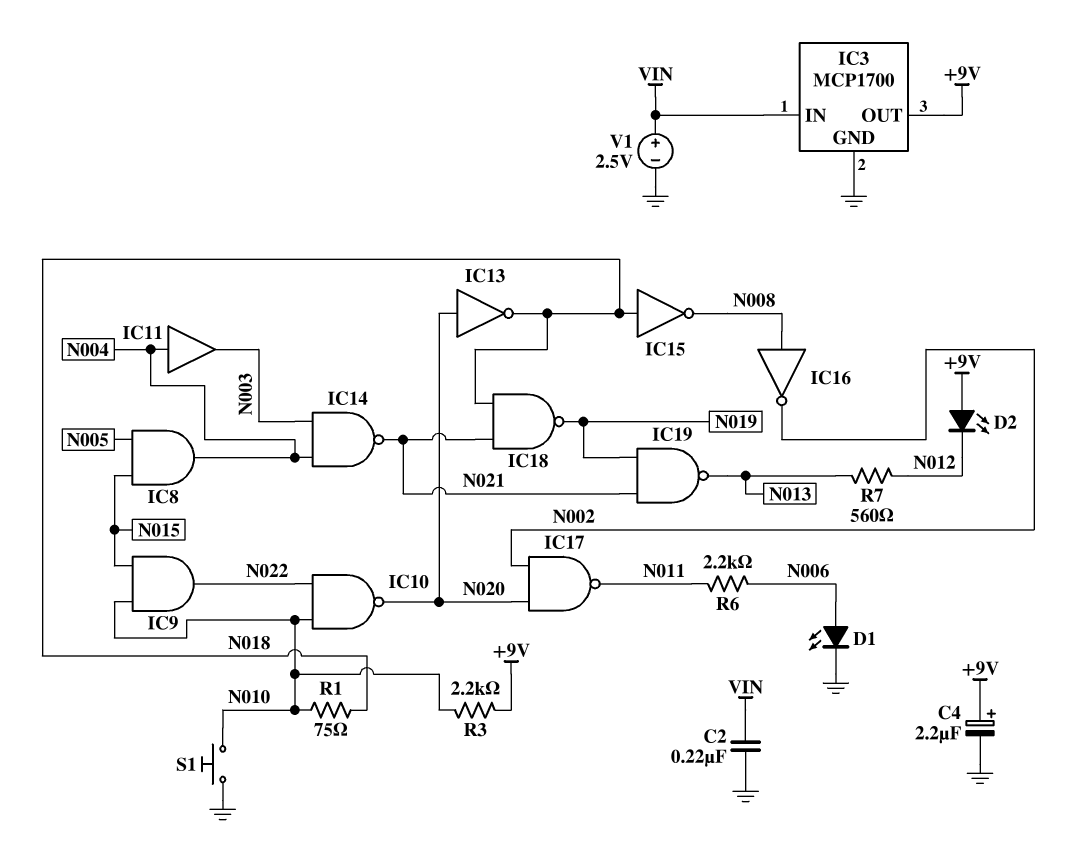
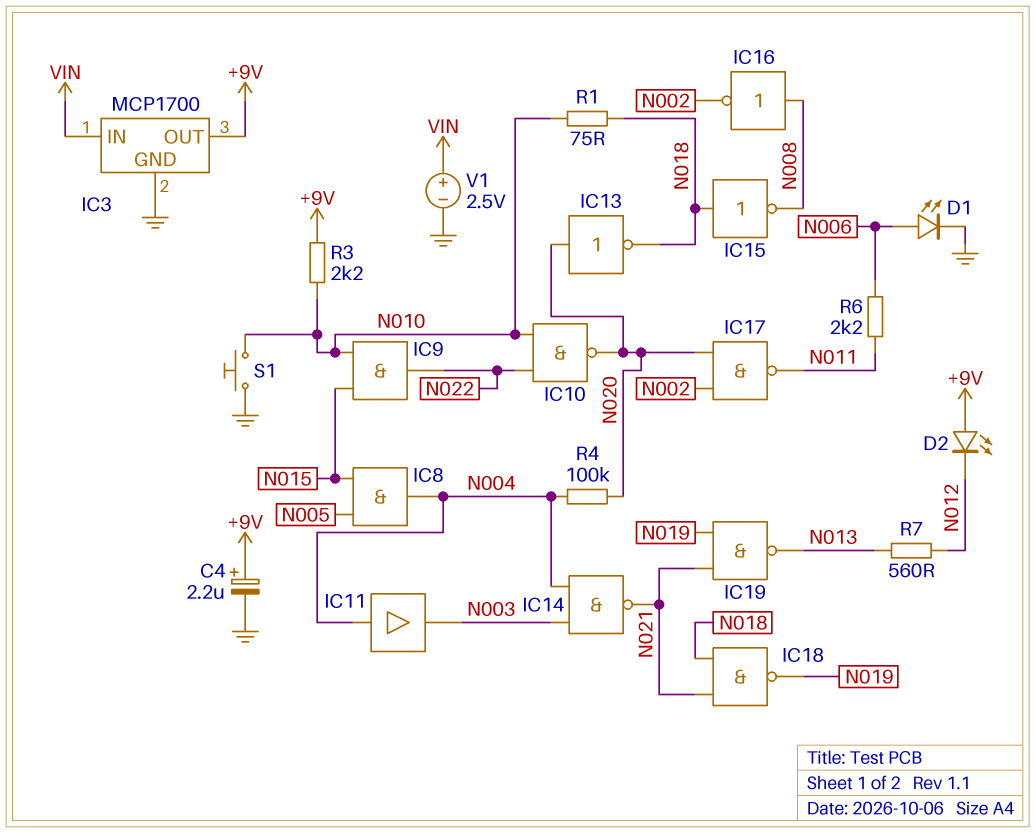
C2: 220nF (GND, VIN) -> none
R4: none -> 100k (N004, N020)

